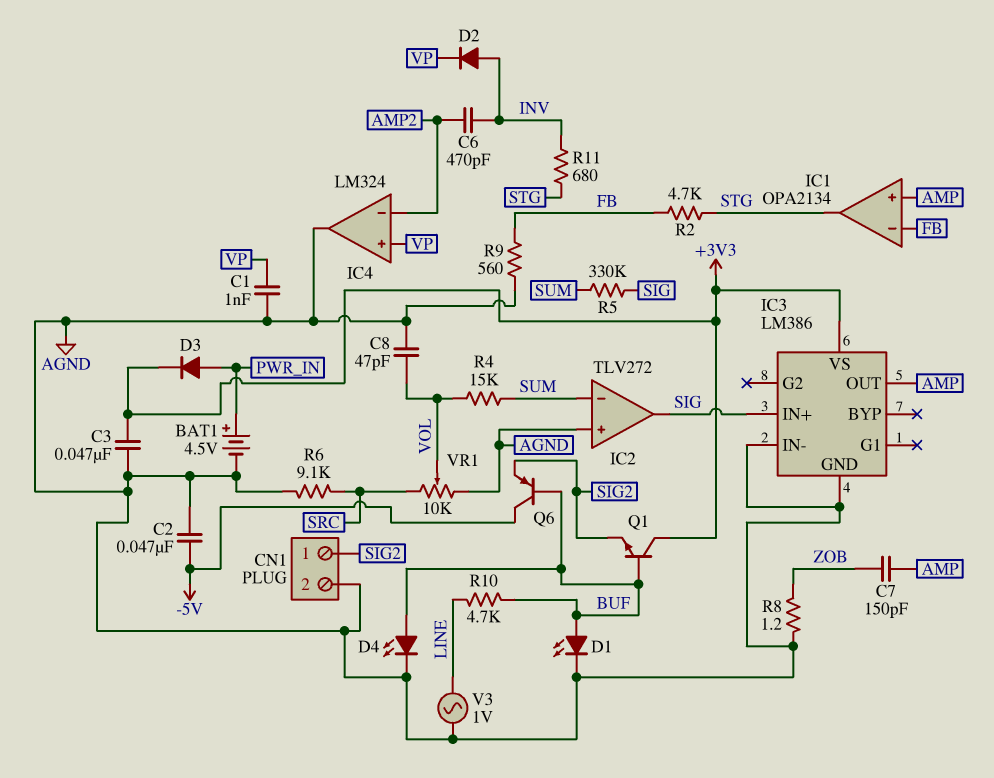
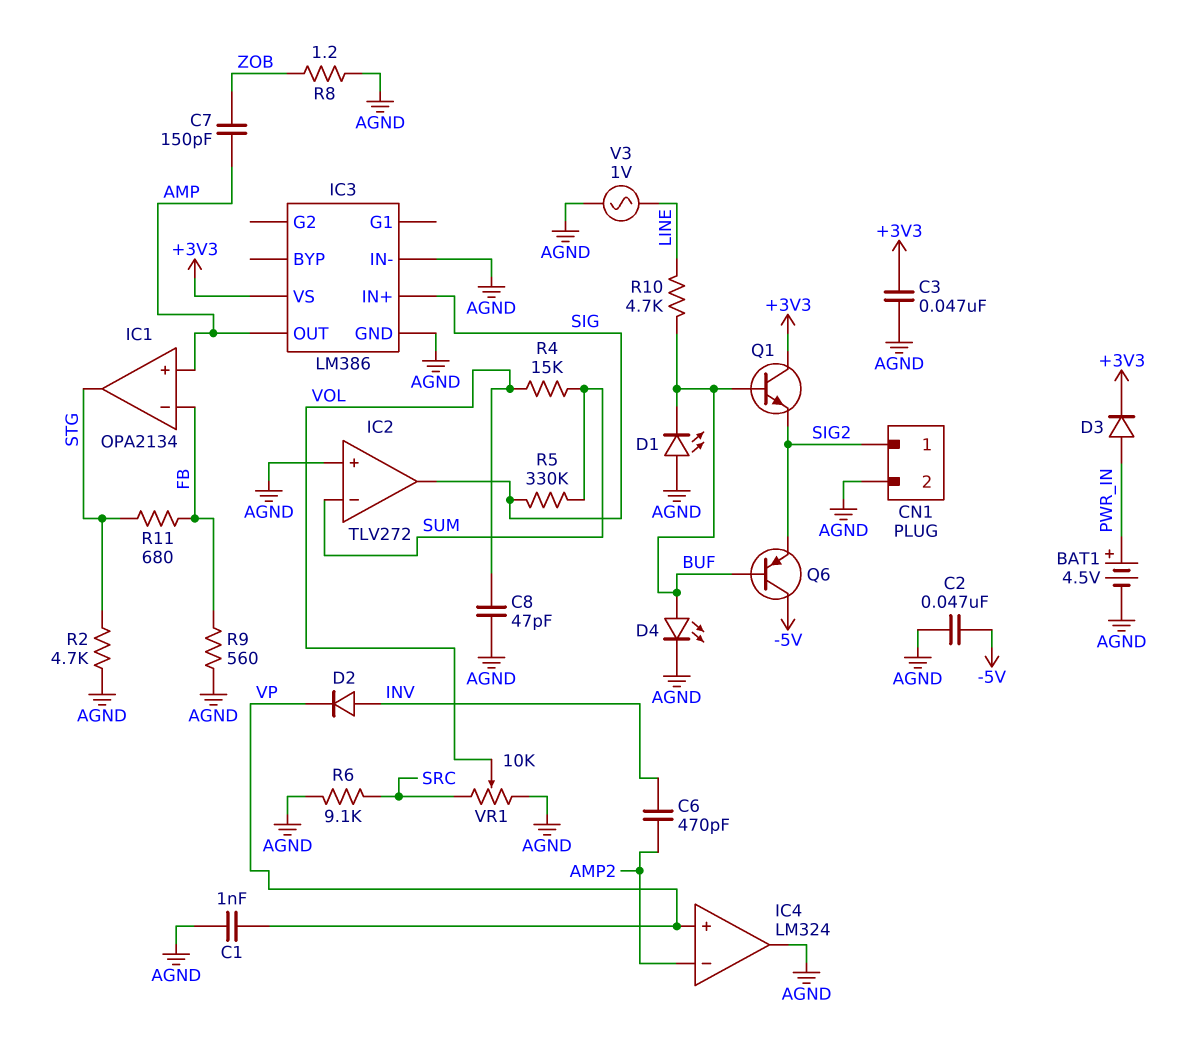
D1: LED (A BUF, K AGND) -> LED (A AGND, K BUF)
R2: 4.7k (FB, STG) -> 4.7k (AGND, STG)
R11: 680 (INV, STG) -> 680 (FB, STG)

